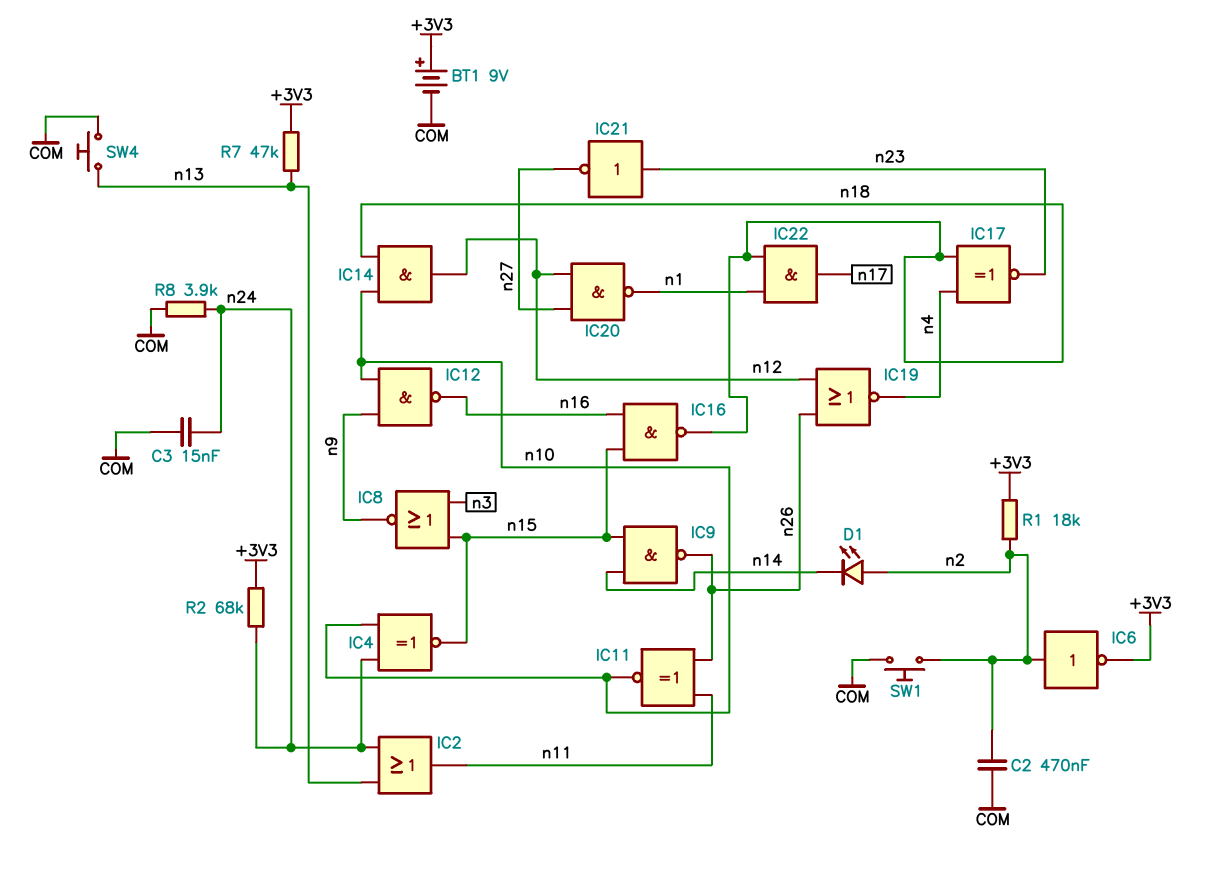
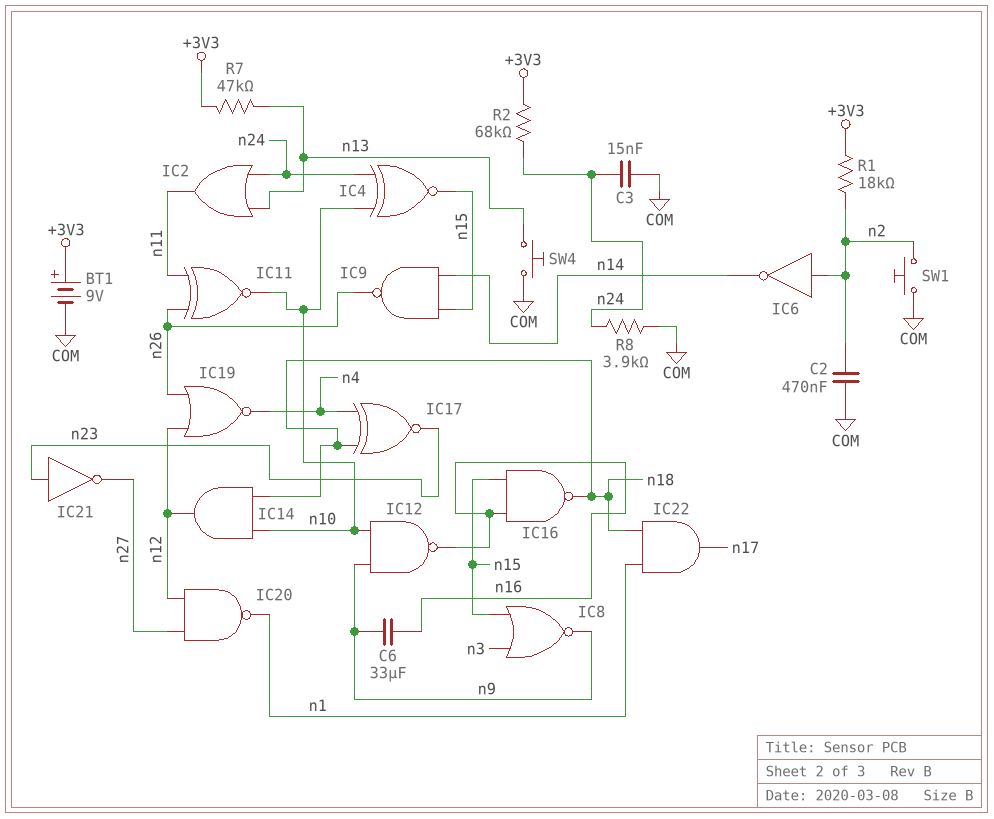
C6: none -> 33uF (n9, n16)
D1: LED (A n2, K n14) -> none
IC6: NOT (in n2, out +3V3) -> NOT (in n2, out n14)

